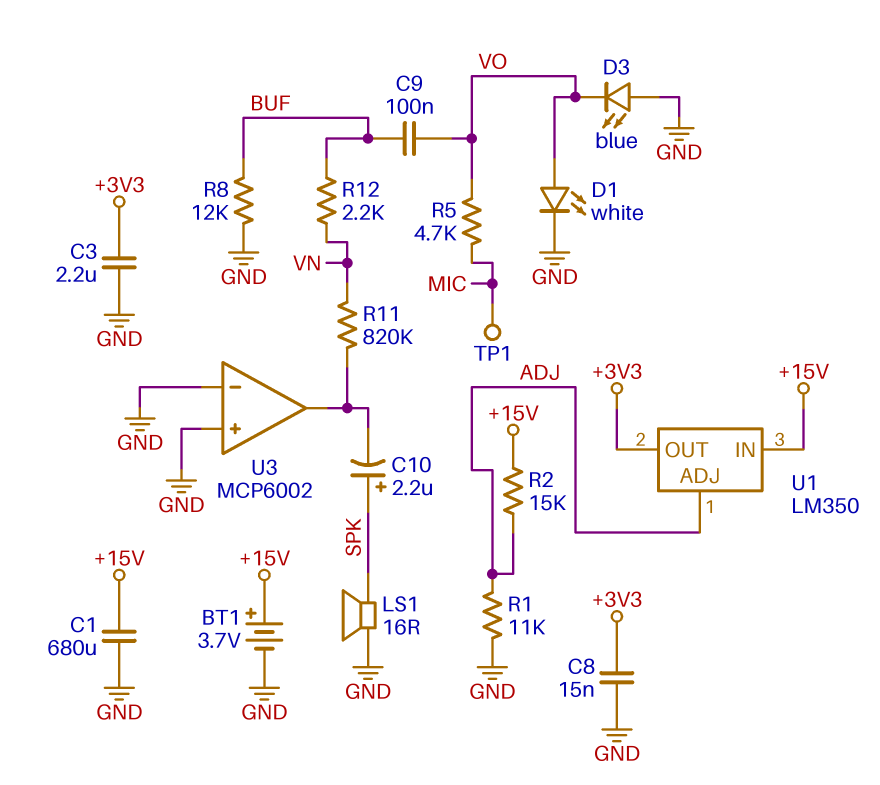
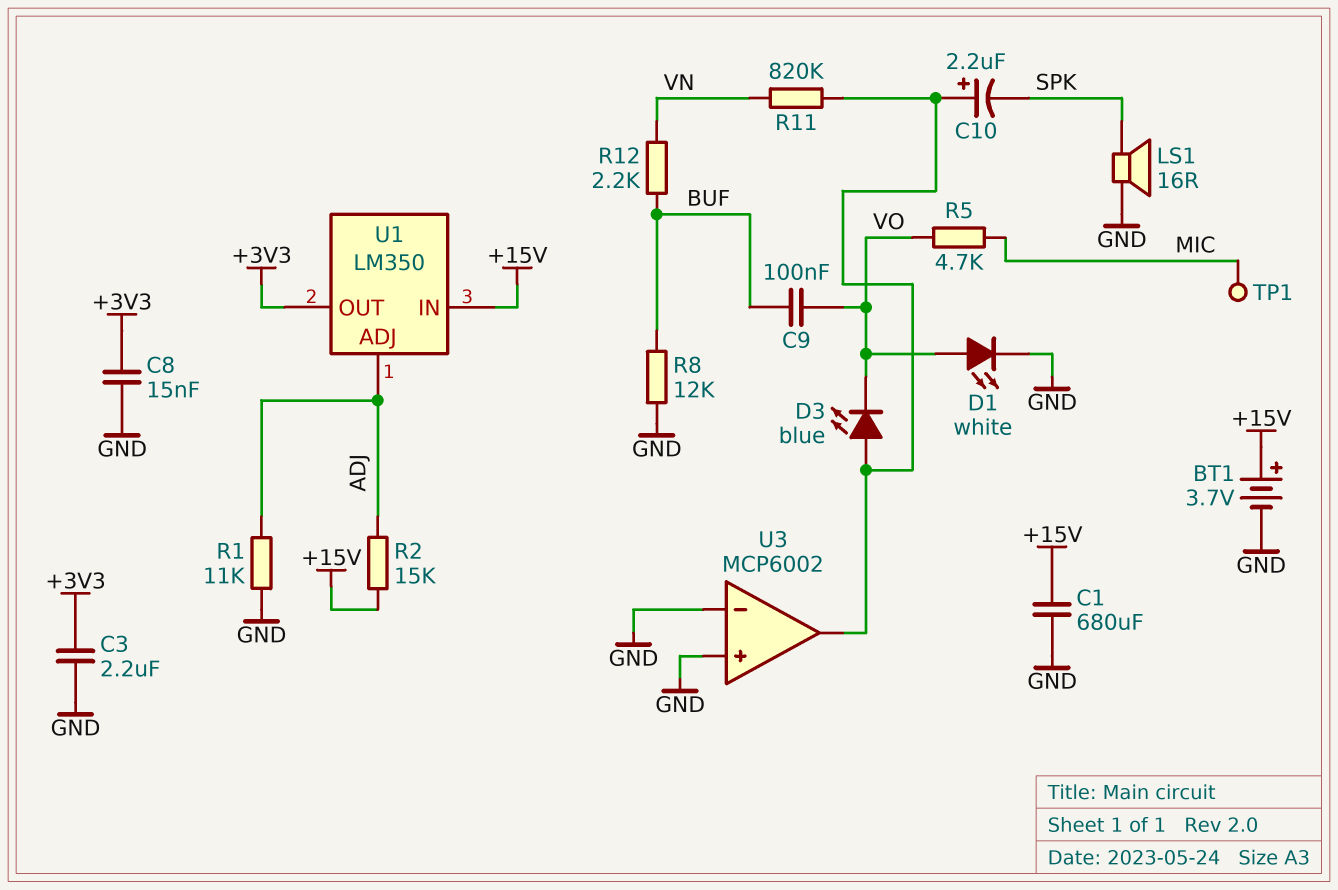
C10: 2.2uF (plus SPK, minus U3/out) -> 2.2uF (plus U3/out, minus SPK)
D3: LED blue (A GND, K VO) -> LED blue (A U3/out, K VO)

